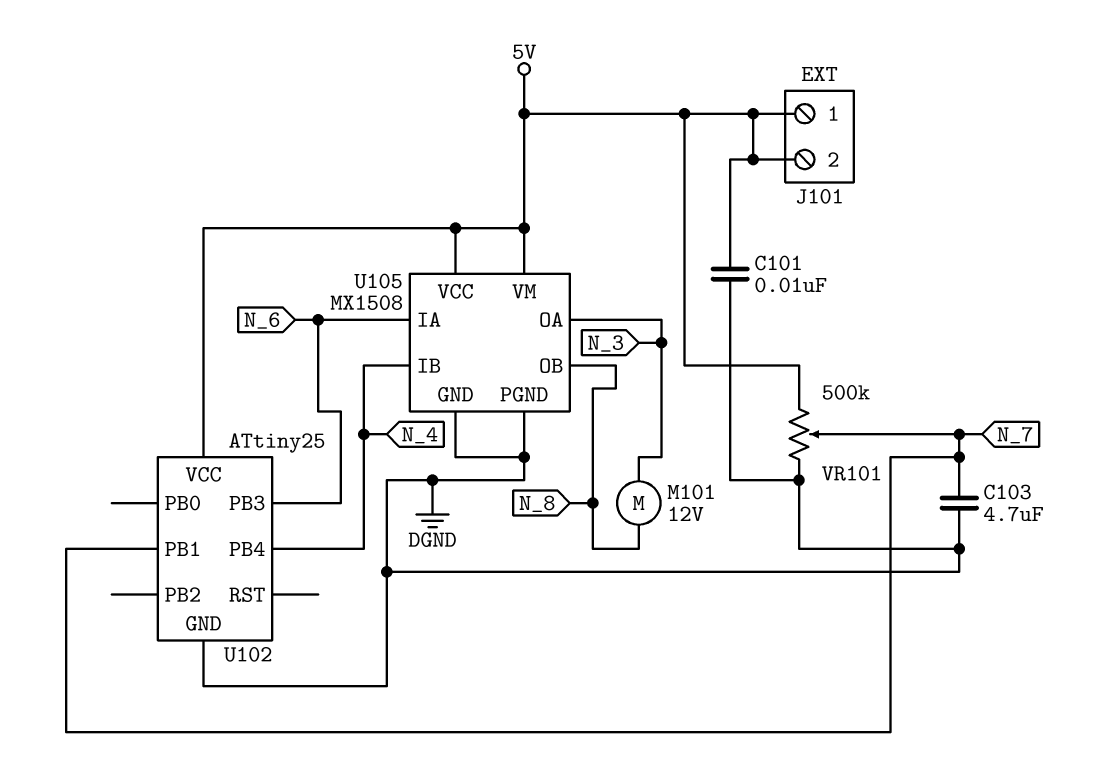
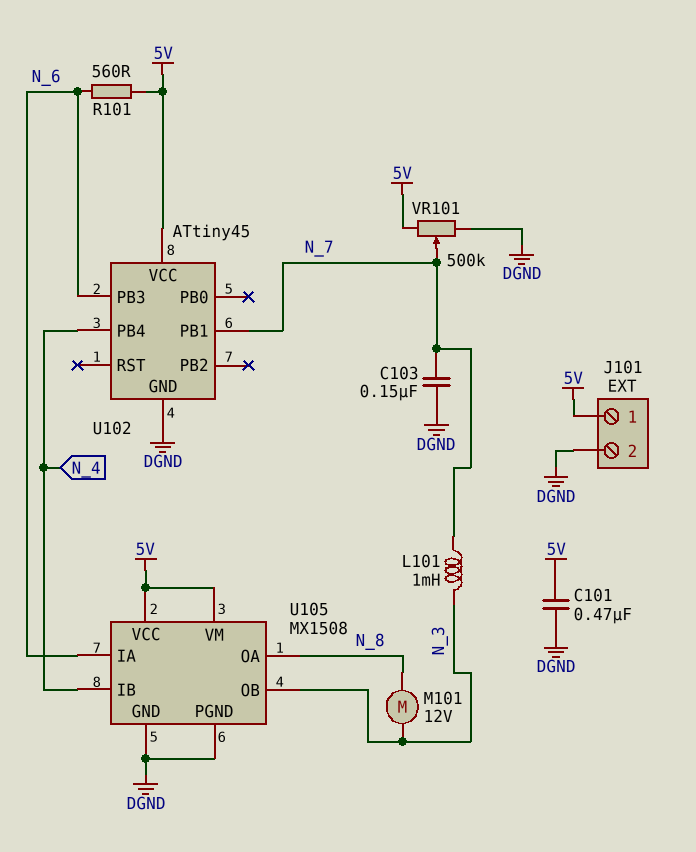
C101: 10nF (5V, DGND) -> 470nF (5V, DGND)
C103: 4.7uF (DGND, N_7) -> 150nF (DGND, N_7)
J101 pin 2: 5V -> DGND
L101: none -> 1mH (N_3, N_7)
R101: none -> 560 (5V, N_6)
U102: ATtiny25 -> ATtiny45
U105 pin OA: N_3 -> N_8
U105 pin OB: N_8 -> N_3

